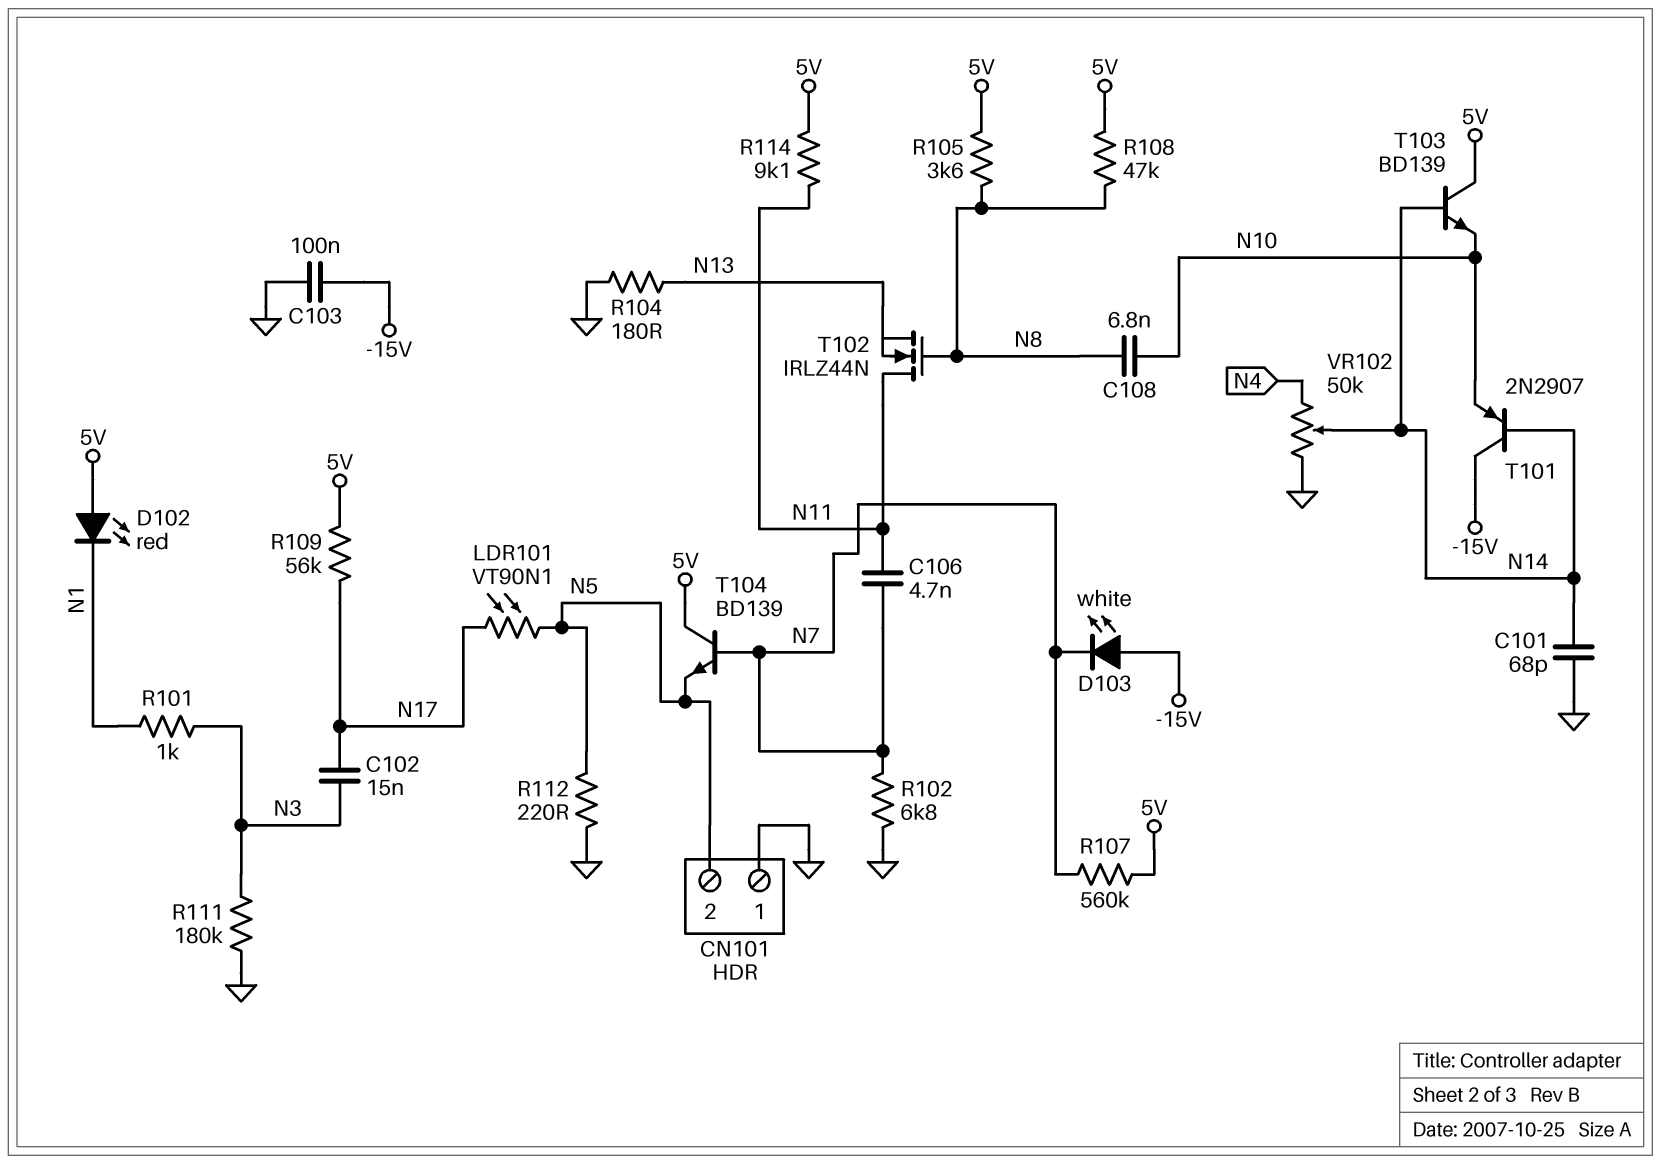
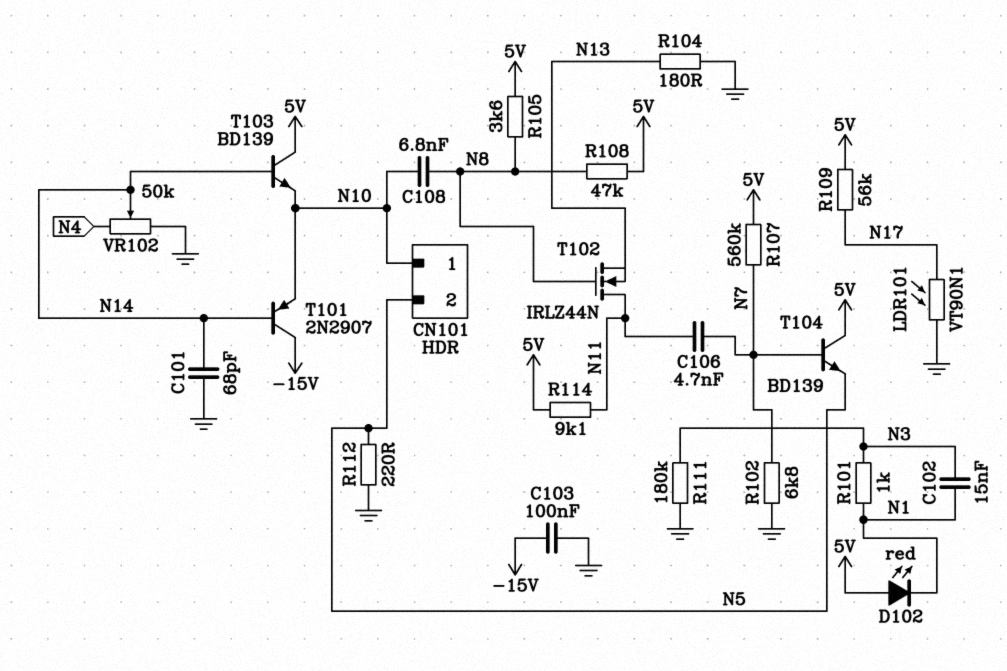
C102: 15nF (N3, N17) -> 15nF (N1, N3)
CN101 pin 1: GND -> N10
D103: LED white (A -15V, K N7) -> none
LDR101: VT90N1 (N5, N17) -> VT90N1 (GND, N17)

